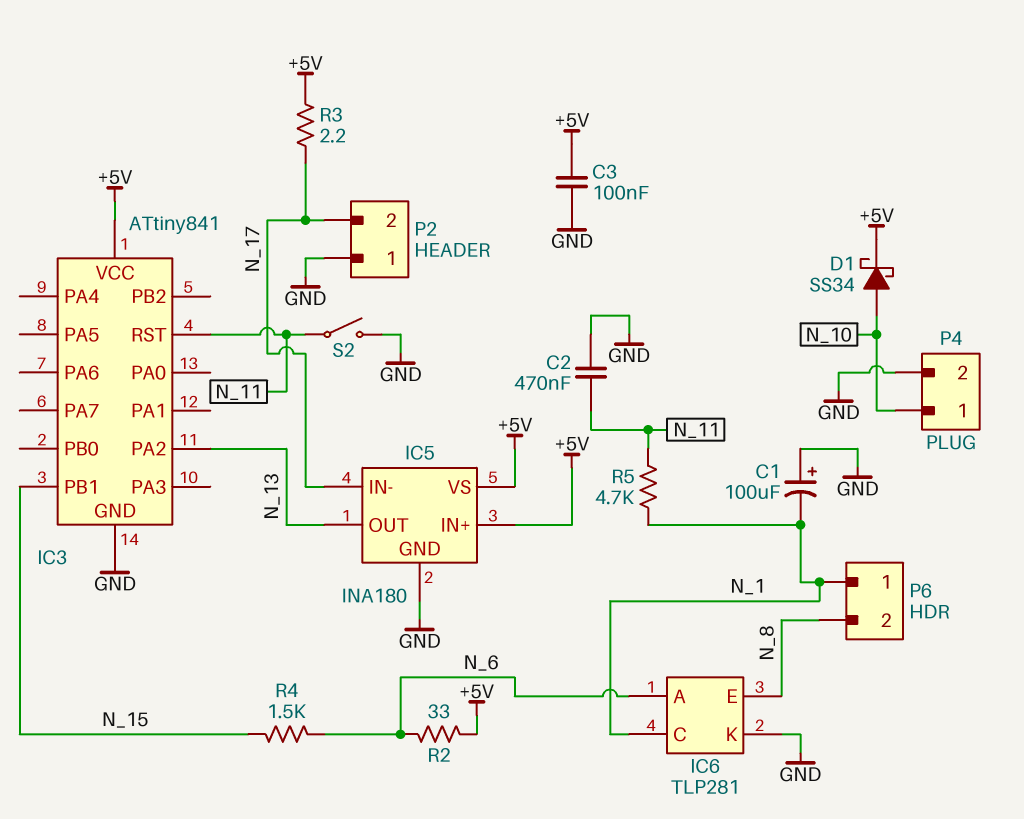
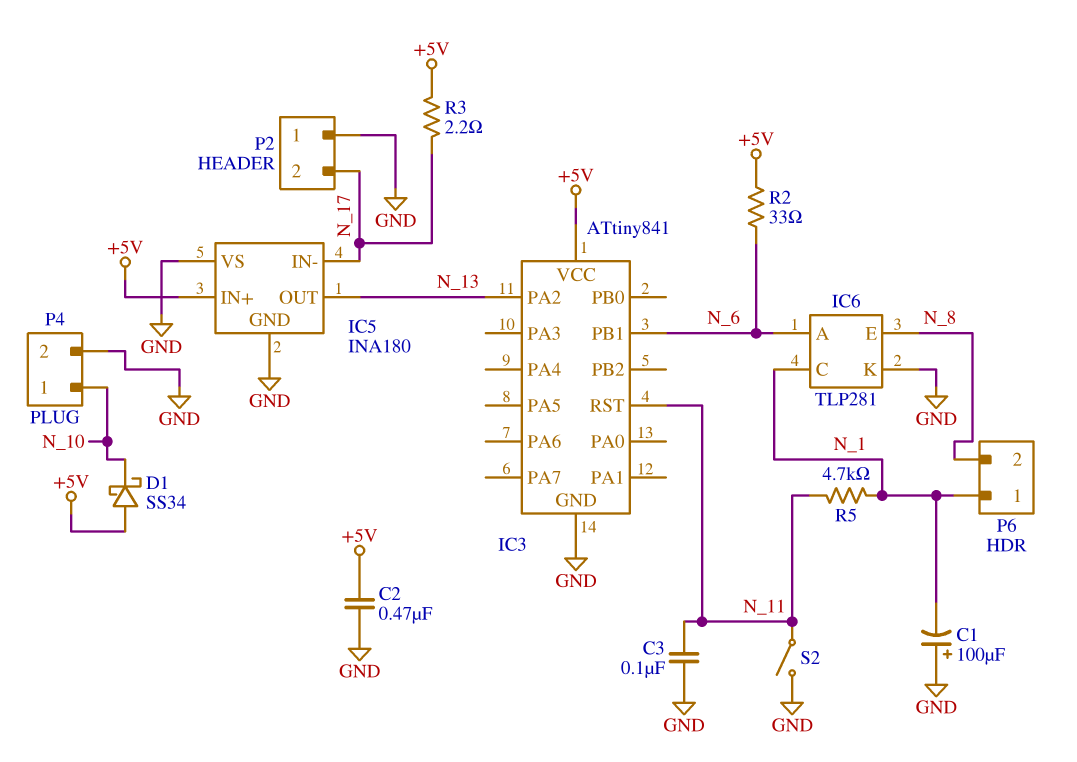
C2: 470nF (GND, N_11) -> 470nF (+5V, GND)
C3: 100nF (+5V, GND) -> 100nF (GND, N_11)
D1: schottky SS34 (A N_10, K +5V) -> schottky SS34 (A +5V, K N_10)
IC3 pin PB1: N_15 -> N_6
IC5 pin VS: +5V -> GND
R4: 1.5k (N_6, N_15) -> none

